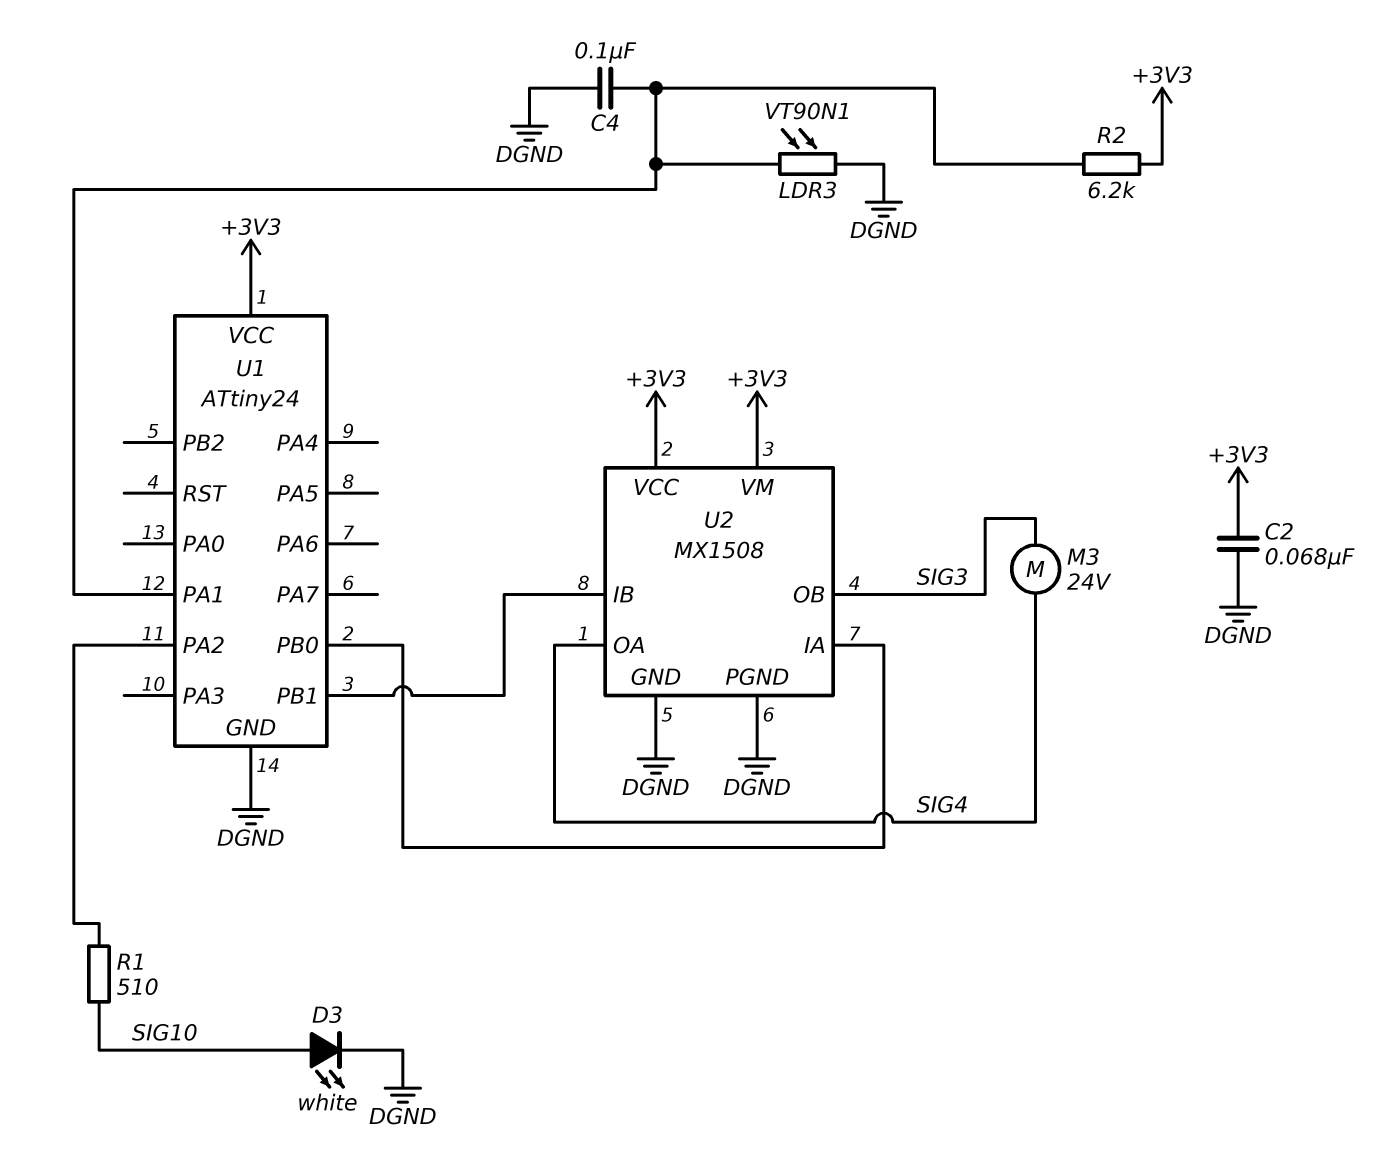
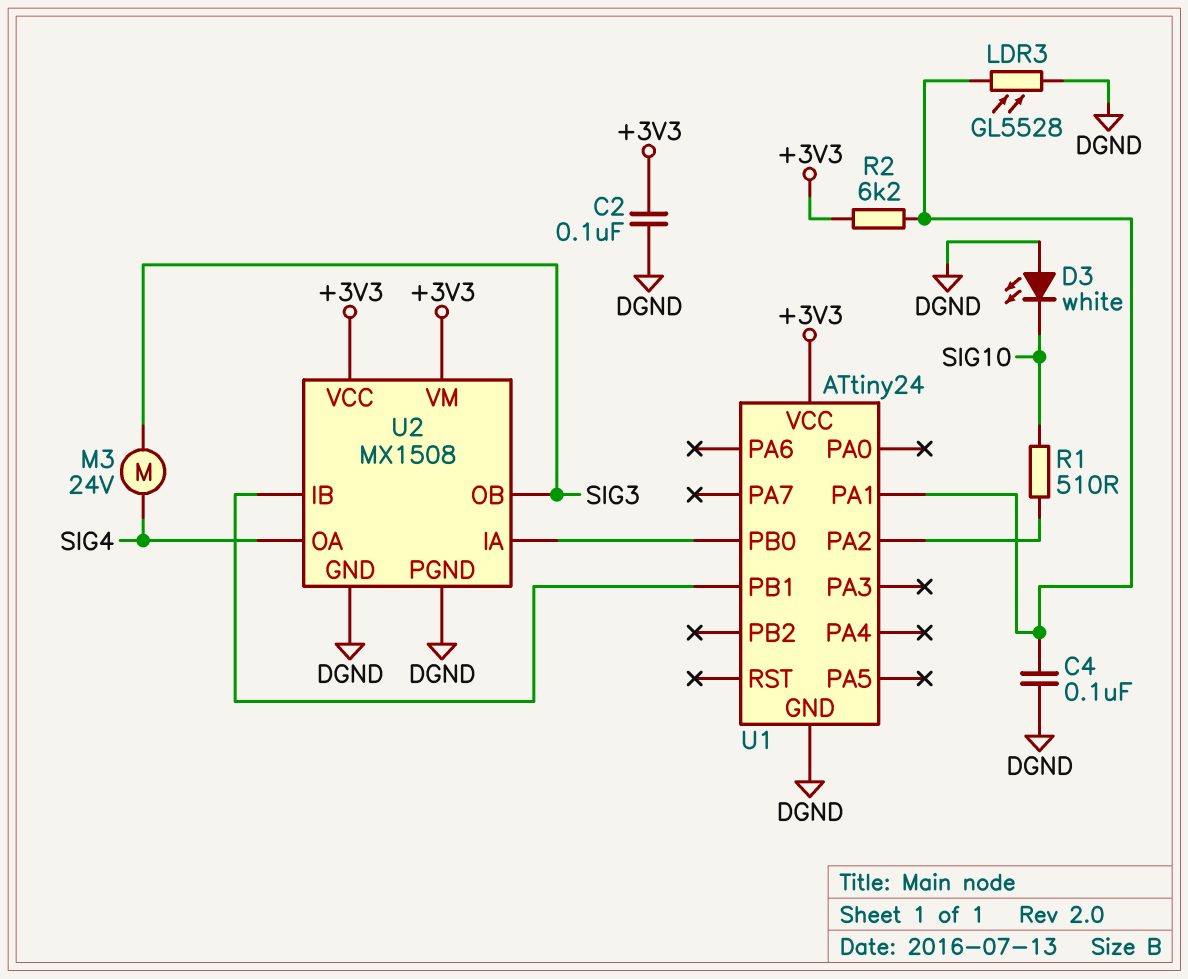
C2: 68nF (+3V3, DGND) -> 100nF (+3V3, DGND)
D3: LED white (A SIG10, K DGND) -> LED white (A DGND, K SIG10)
LDR3: VT90N1 (DGND, U1/PA1) -> GL5528 (DGND, U1/PA1)

